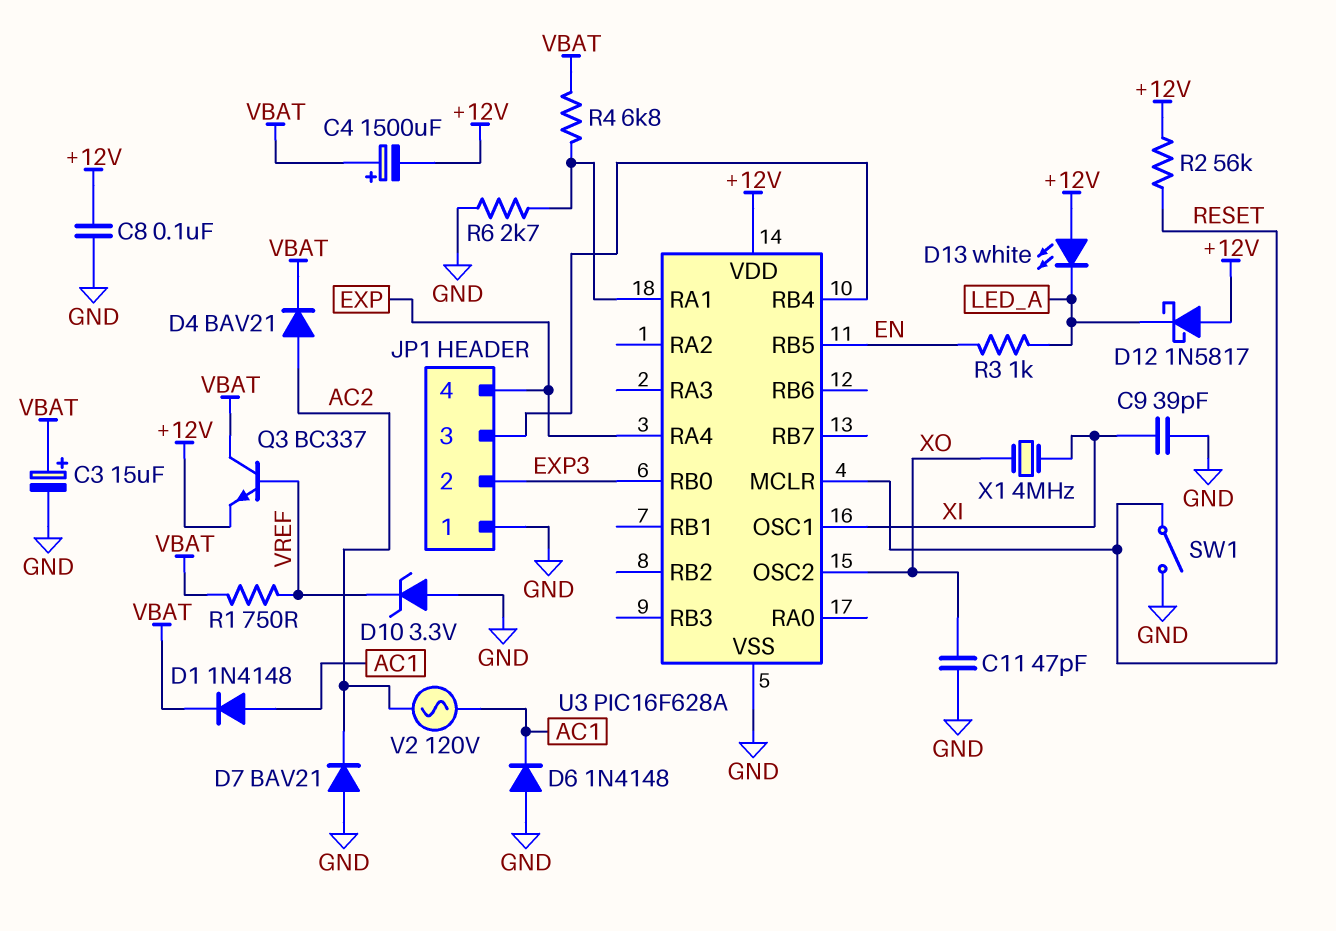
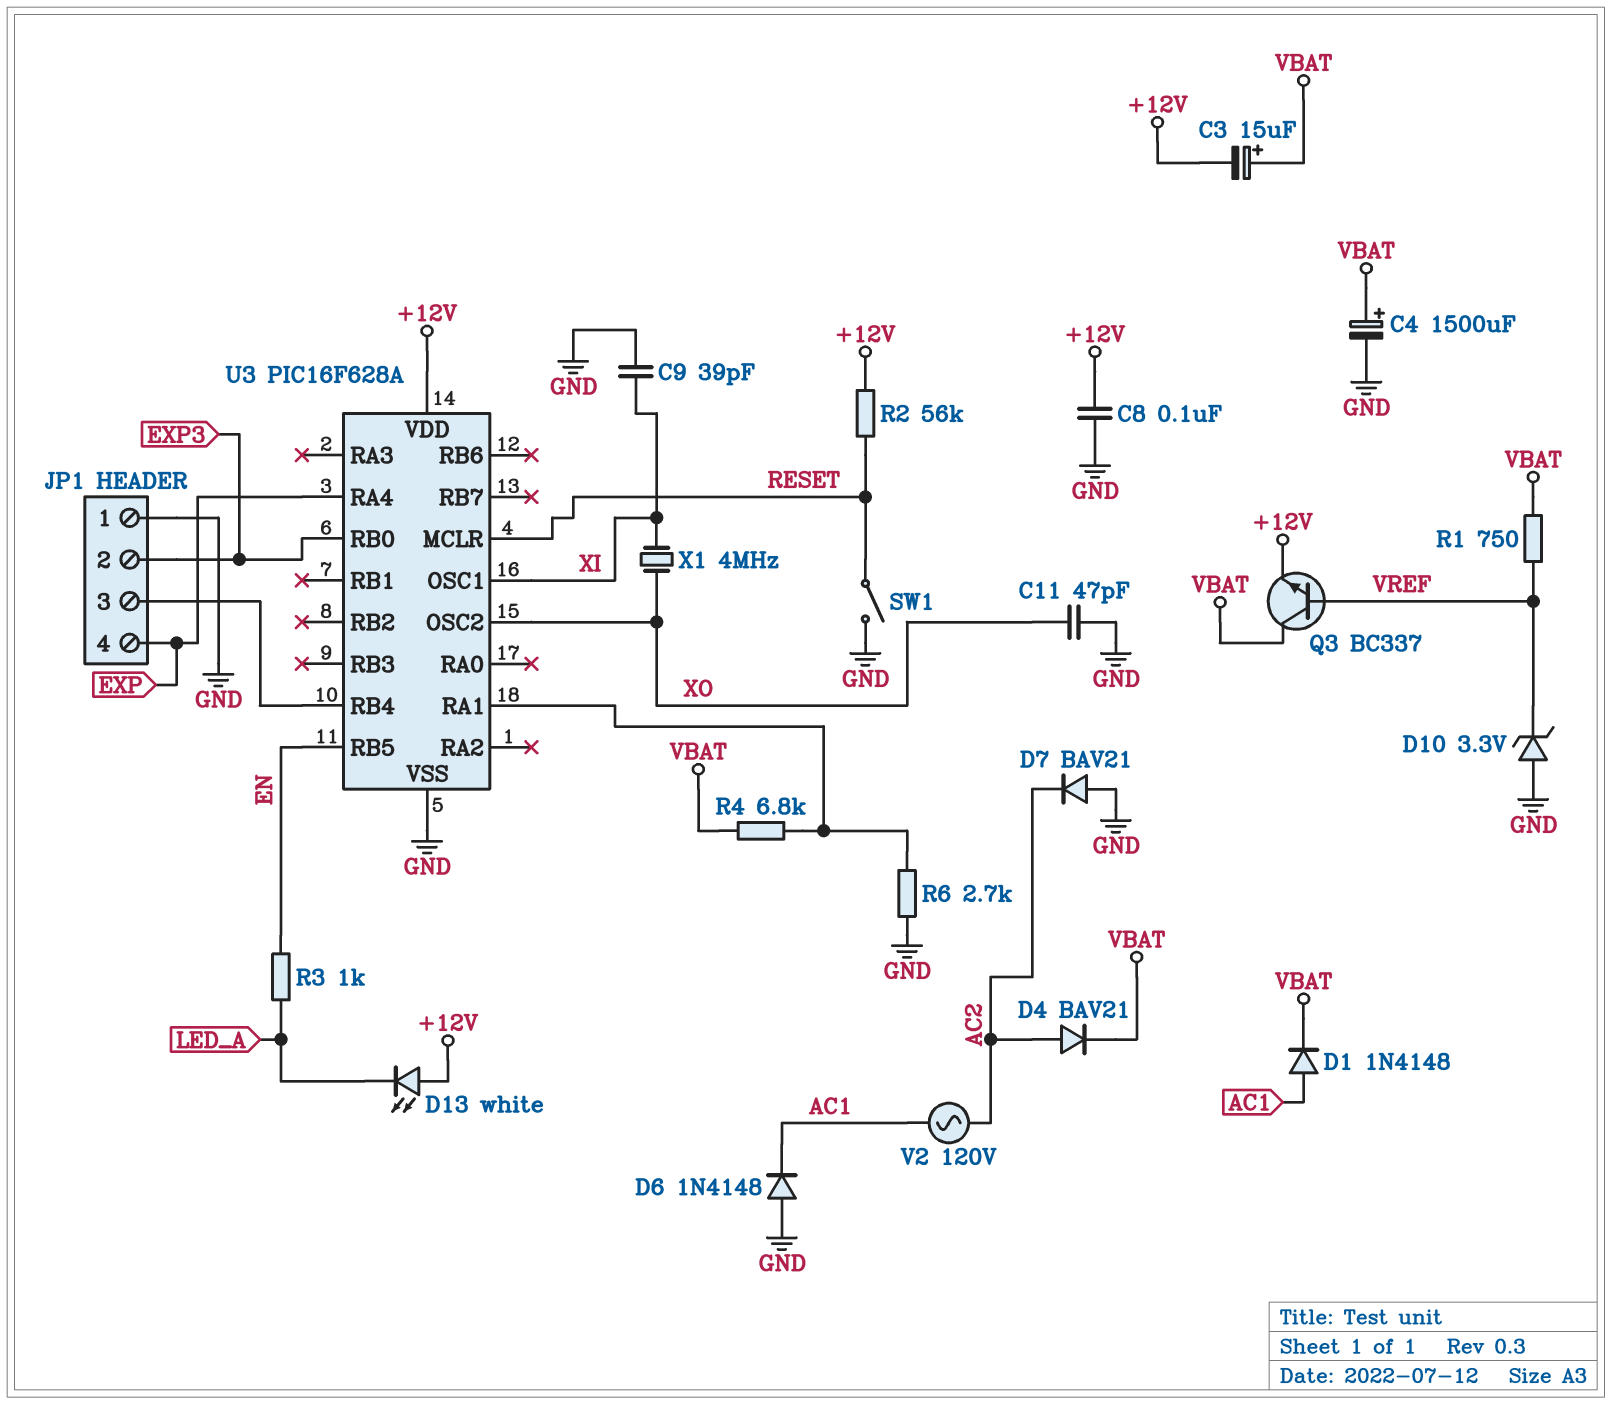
C3: 15uF (plus VBAT, minus GND) -> 15uF (plus VBAT, minus +12V)
C4: 1500uF (plus VBAT, minus +12V) -> 1500uF (plus VBAT, minus GND)
D12: schottky 1N5817 (A +12V, K LED_A) -> none

